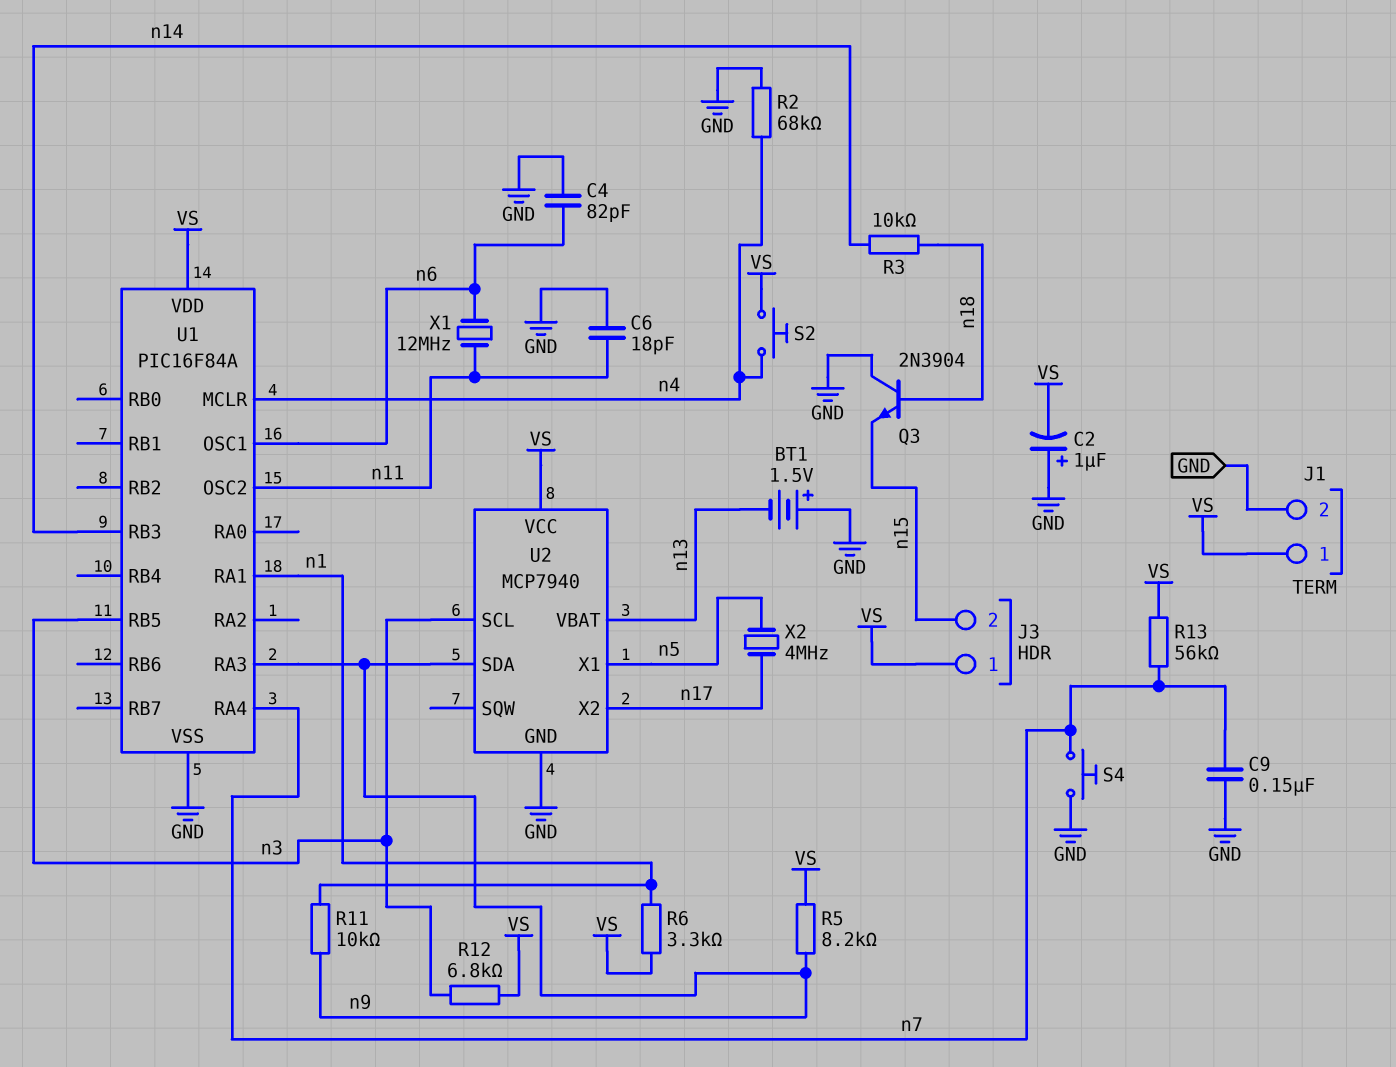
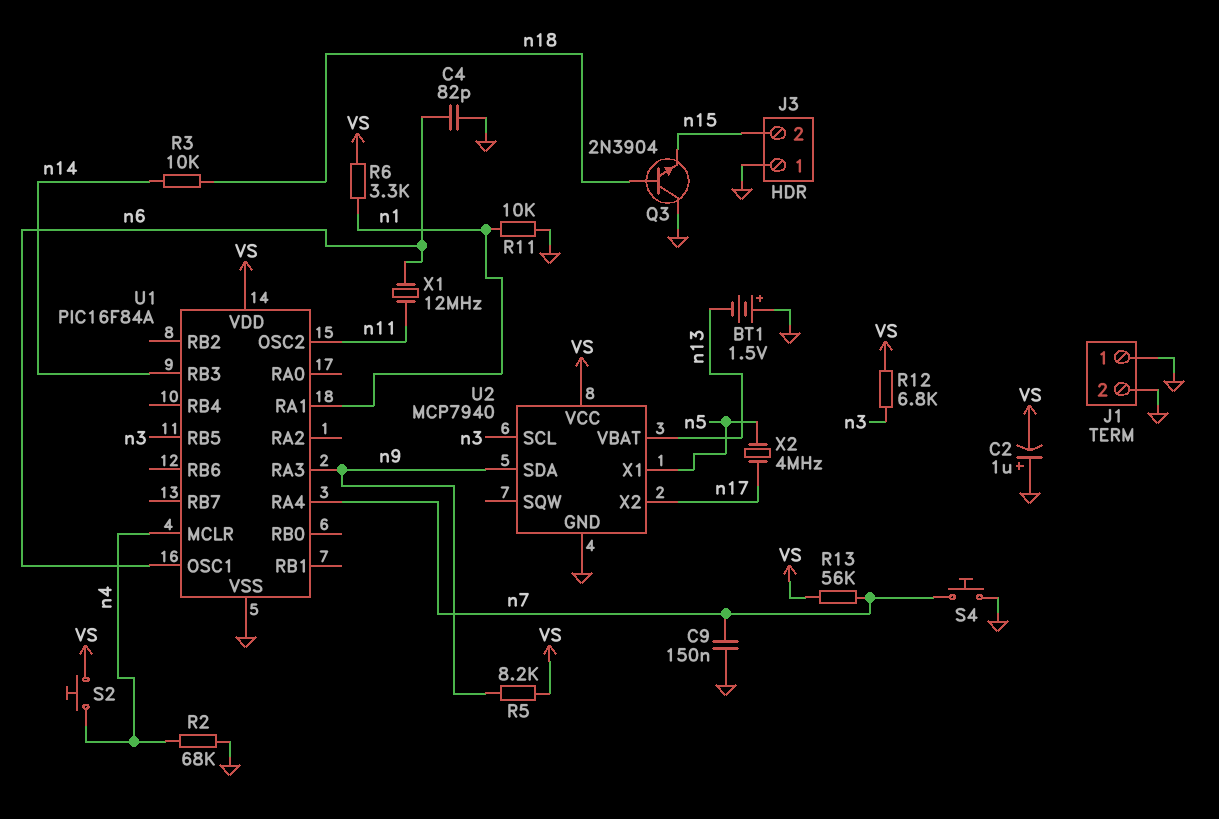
C6: 18pF (GND, n11) -> none
J1 pin 1: VS -> GND
J3 pin 1: VS -> GND
R11: 10k (n1, n9) -> 10k (GND, n1)

